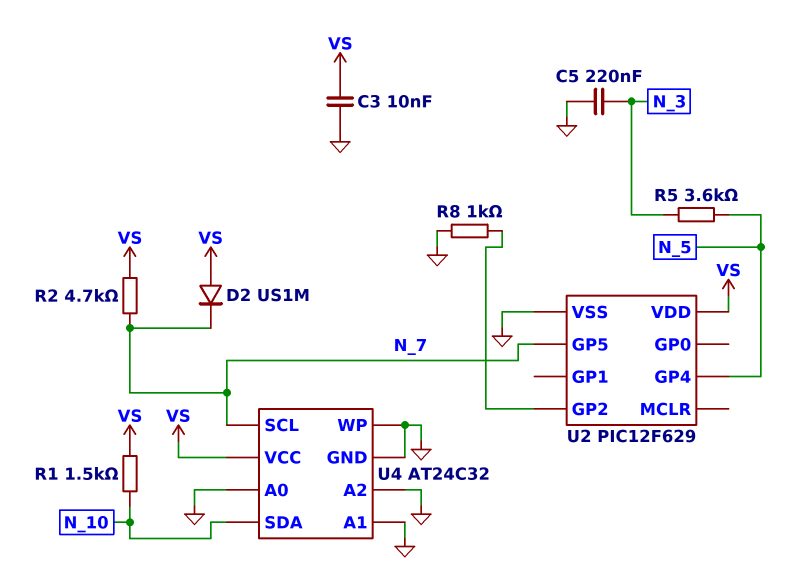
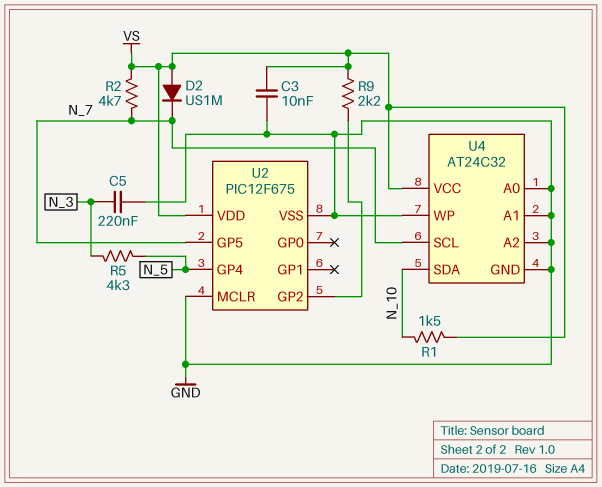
R5: 3.6k (N_3, N_5) -> 4.3k (N_3, N_5)
R8: 1k (GND, U2/GP2) -> none
R9: none -> 2.2k (U2/GP2, VS)
U2: PIC12F629 -> PIC12F675
U2 pin MCLR: none -> GND

